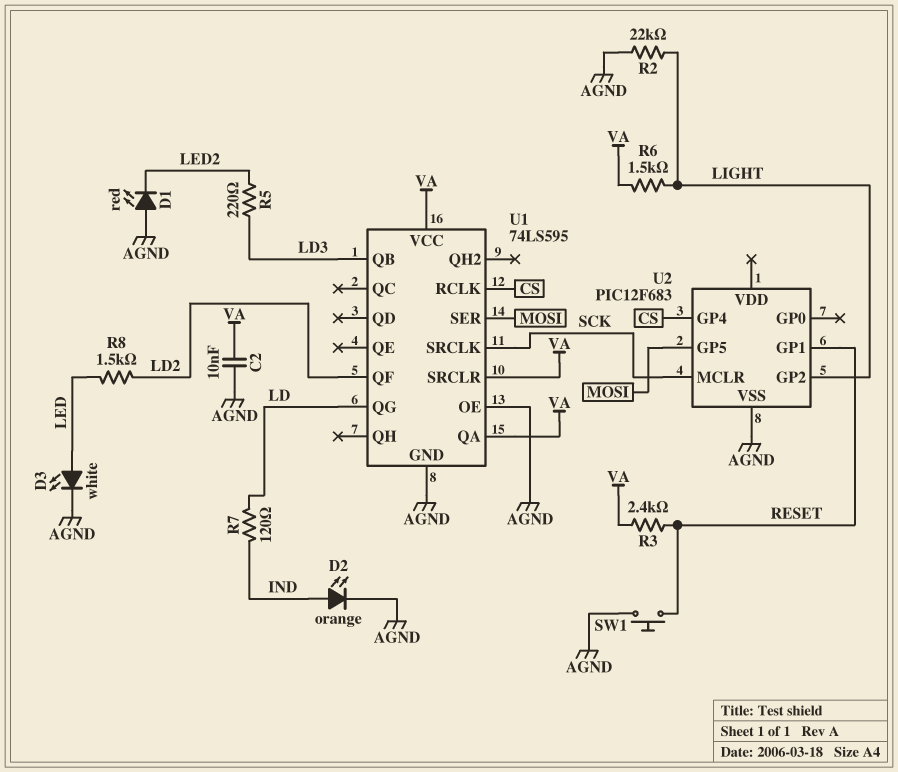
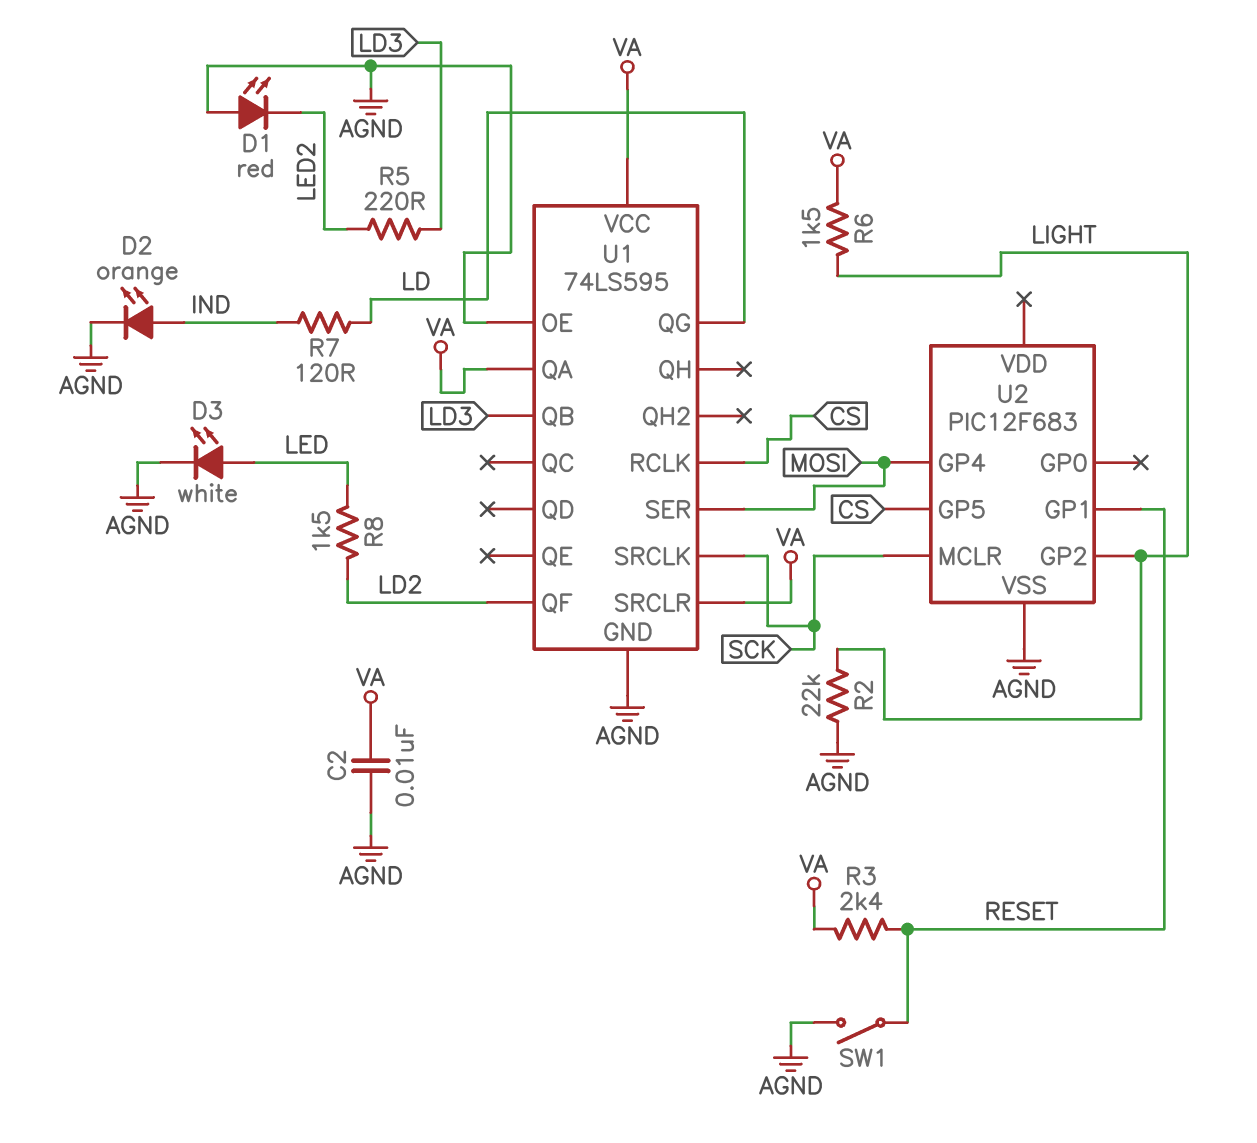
SW1: button (AGND, RESET) -> switch (AGND, RESET)
U2 pin GP4: CS -> MOSI
U2 pin GP5: MOSI -> CS

